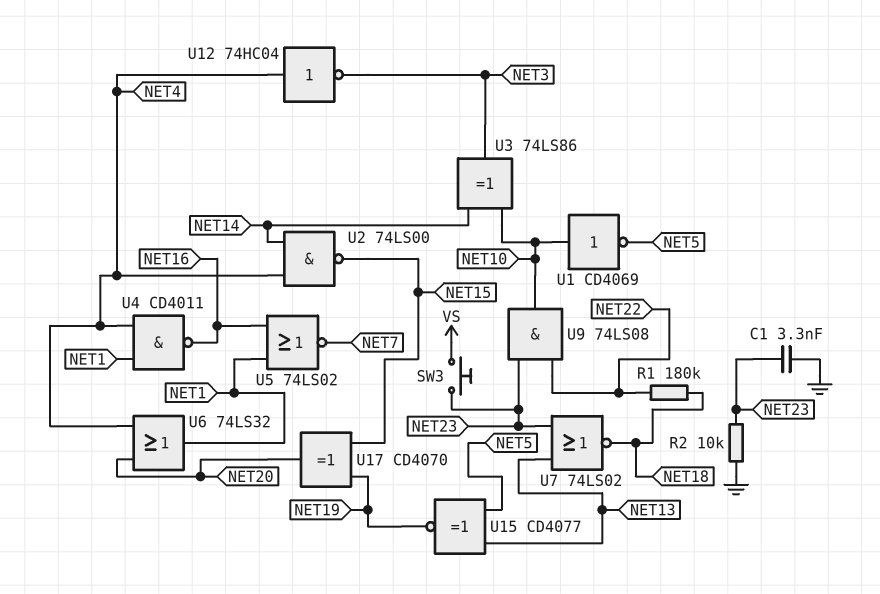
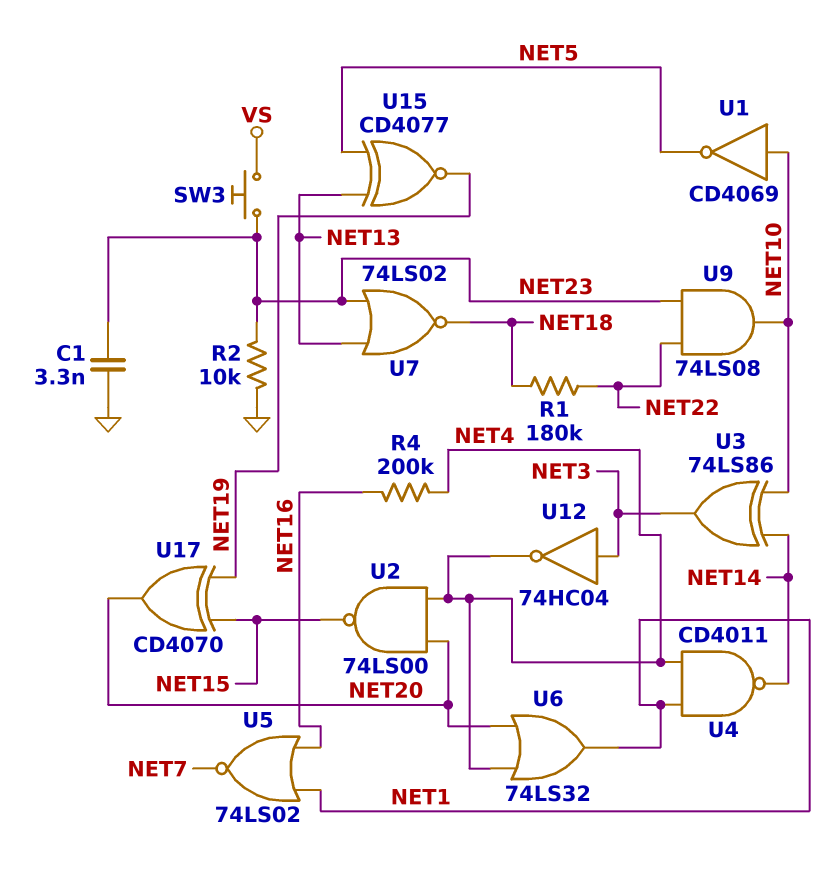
R4: none -> 200k (NET4, NET16)
U2: NAND 74LS00 (in NET4, in NET14, out NET15) -> NAND 74LS00 (in NET4, in NET20, out NET15)
U4: NAND CD4011 (in NET1, in NET4, out NET16) -> NAND CD4011 (in NET1, in NET4, out NET14)
U12: NOT 74HC04 (in NET4, out NET3) -> NOT 74HC04 (in NET3, out NET4)

